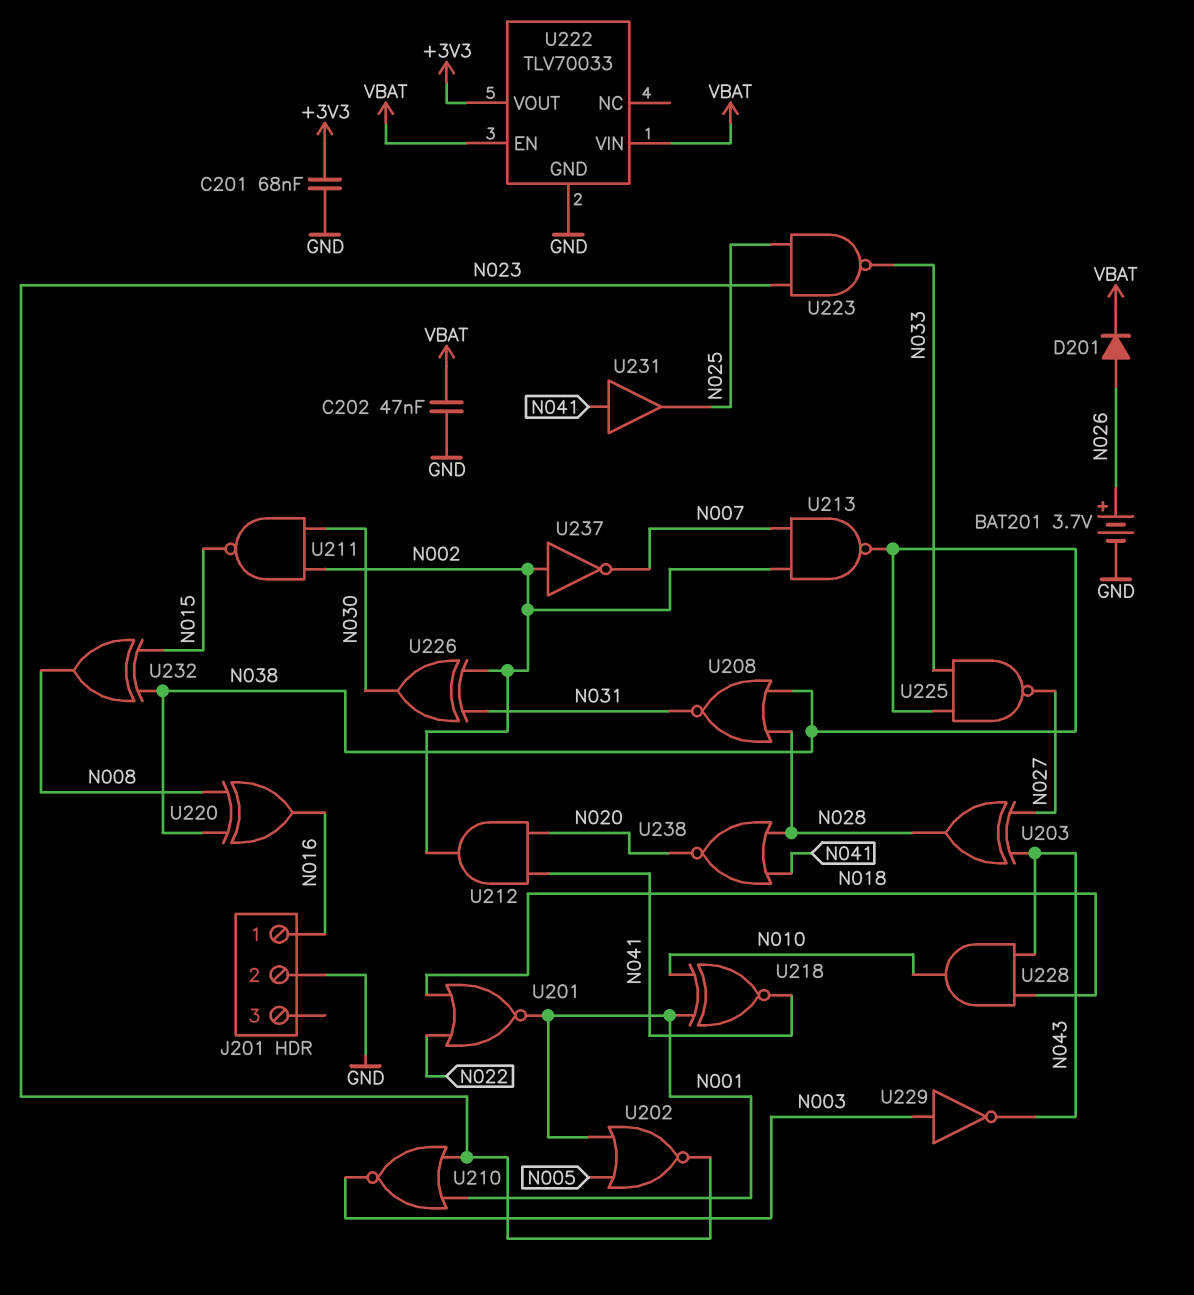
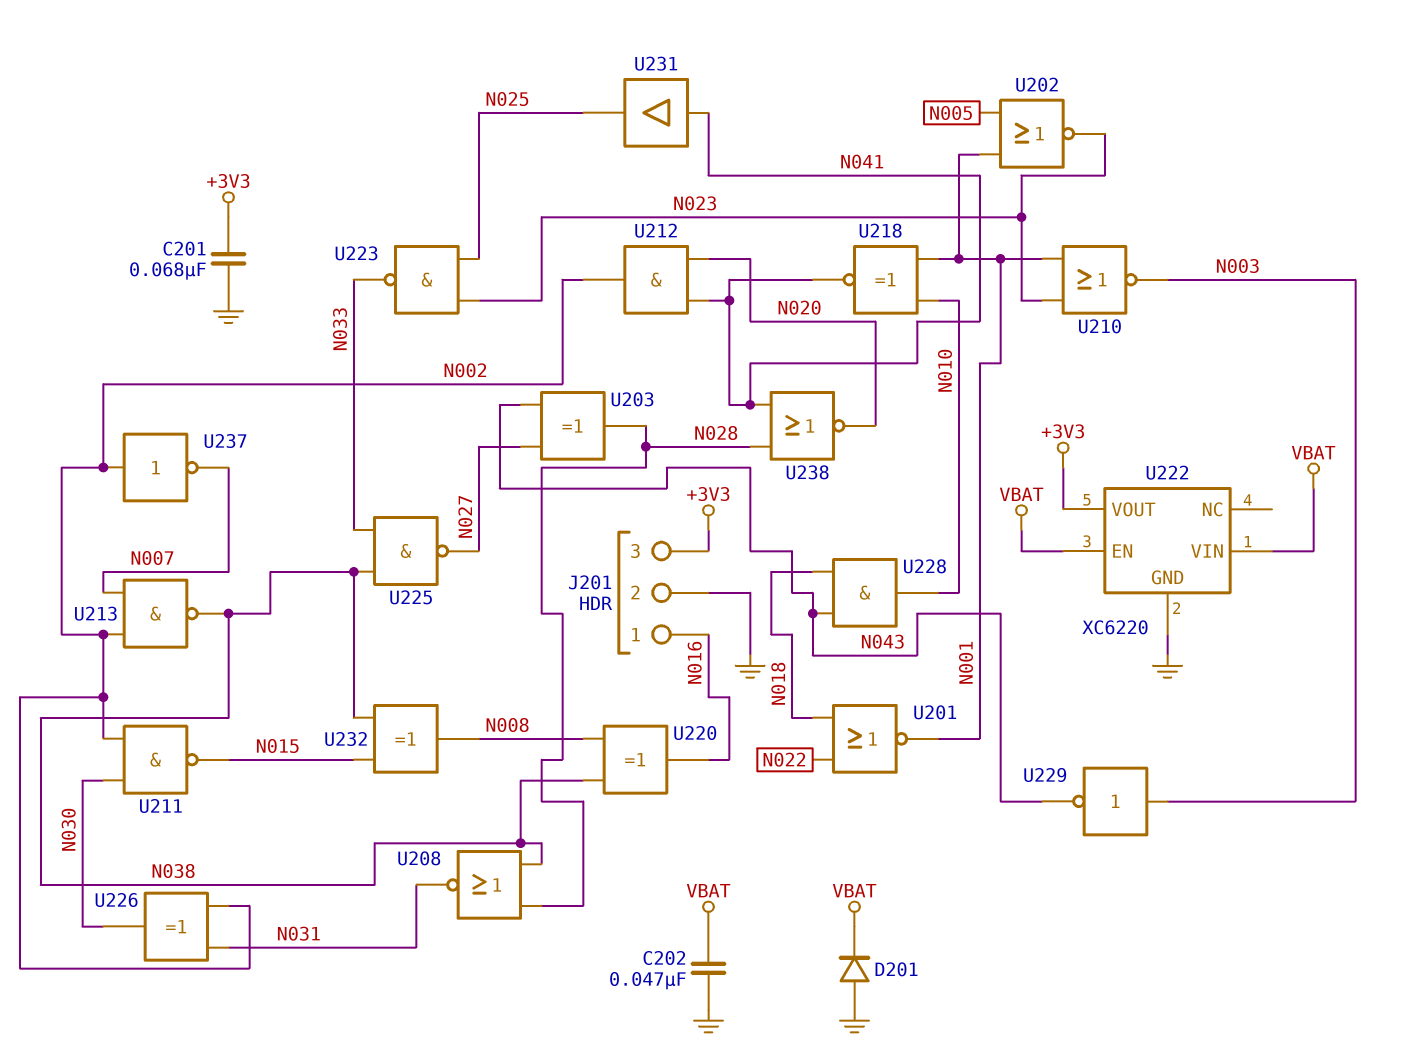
BAT201: 3.7V (plus N026, minus GND) -> none
D201: diode (A N026, K VBAT) -> diode (A GND, K VBAT)
J201 pin 3: none -> +3V3
U222: TLV70033 -> XC6220

